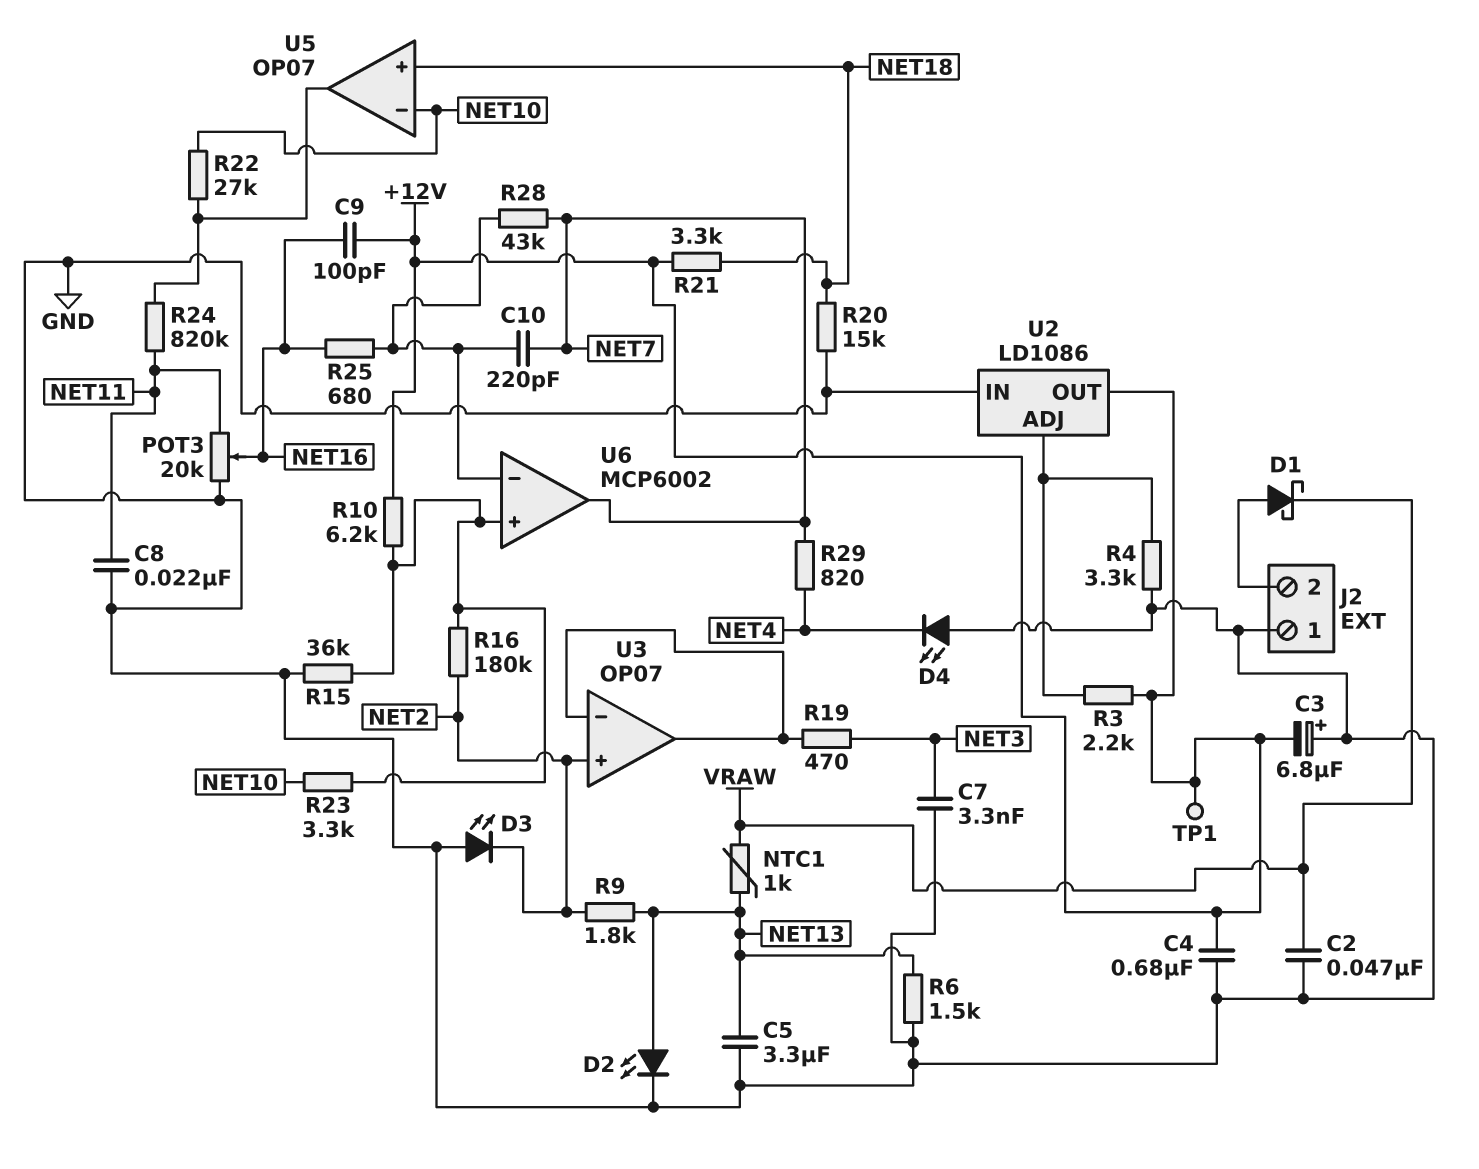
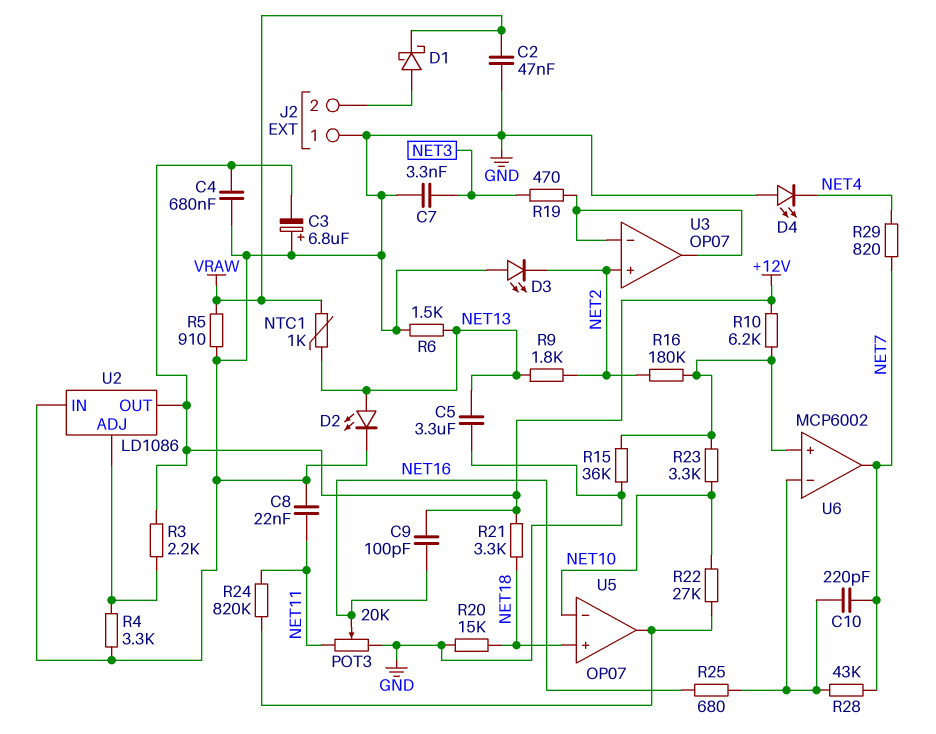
R5: none -> 910 (GND, VRAW)
TP1: test point (+12V) -> none

